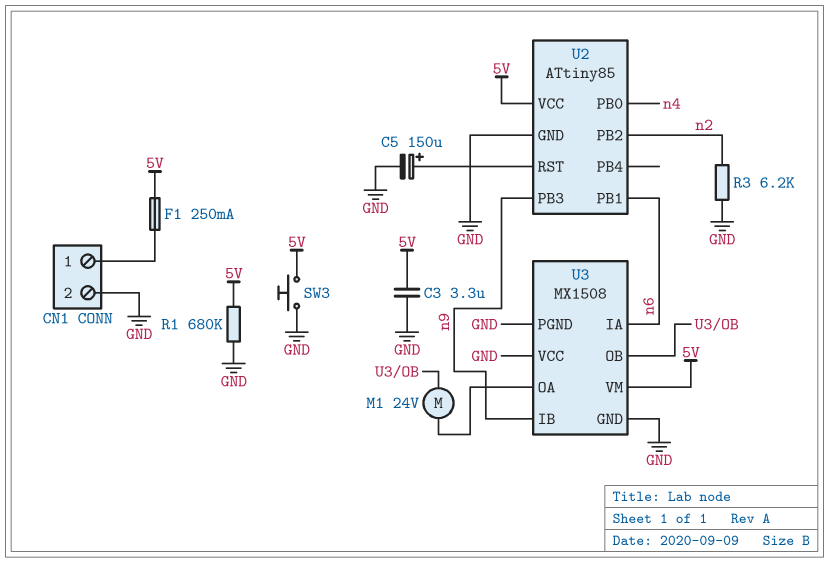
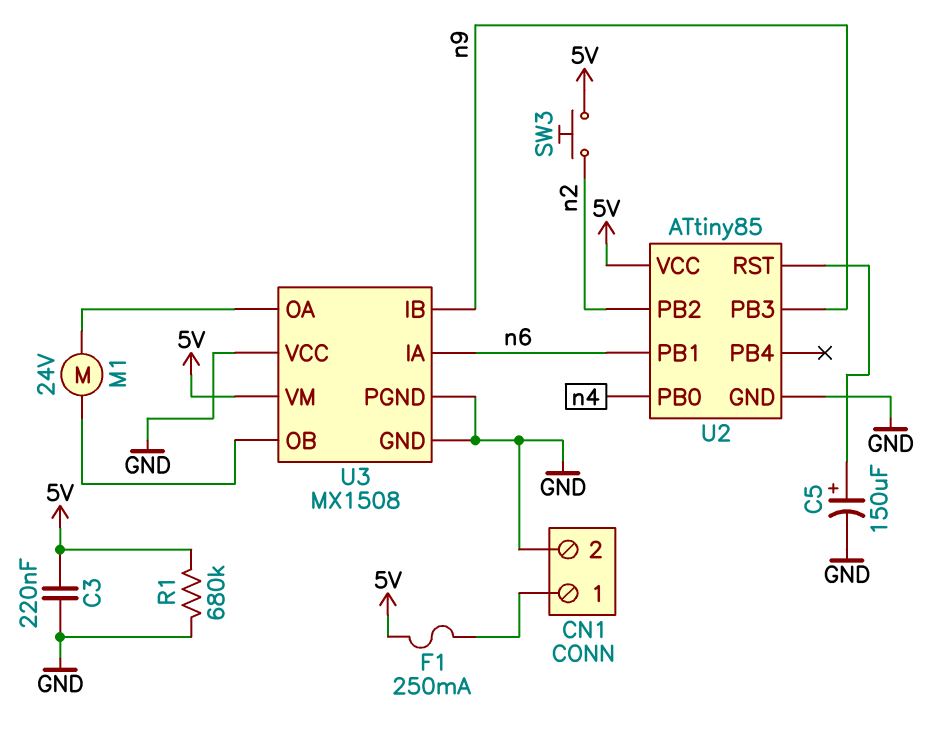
C3: 3.3uF (5V, GND) -> 220nF (5V, GND)
R3: 6.2k (GND, n2) -> none
SW3: button (5V, GND) -> button (5V, n2)

